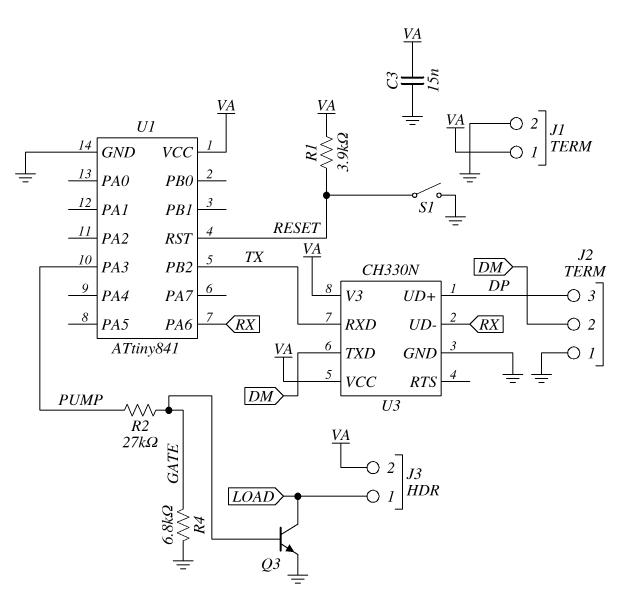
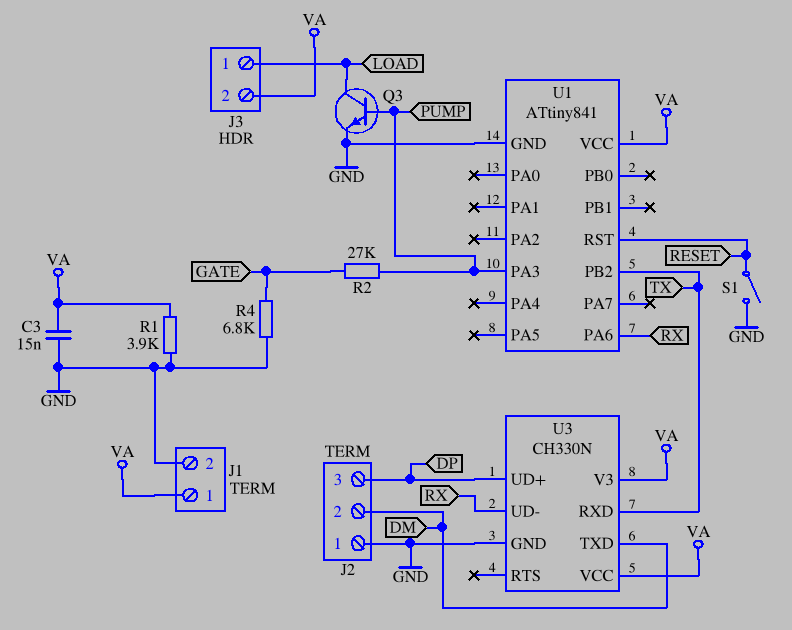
Q3: NPN (B GATE, C LOAD, E GND) -> NPN (B PUMP, C LOAD, E GND)
R1: 3.9k (RESET, VA) -> 3.9k (GND, VA)

